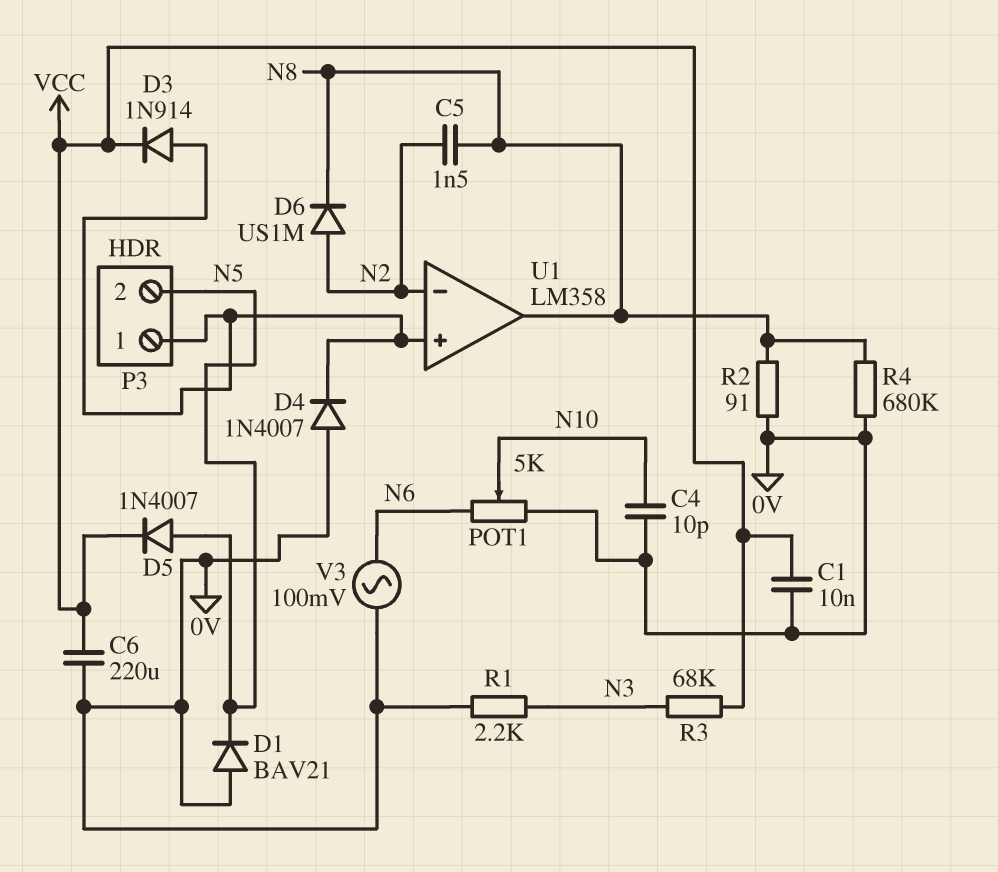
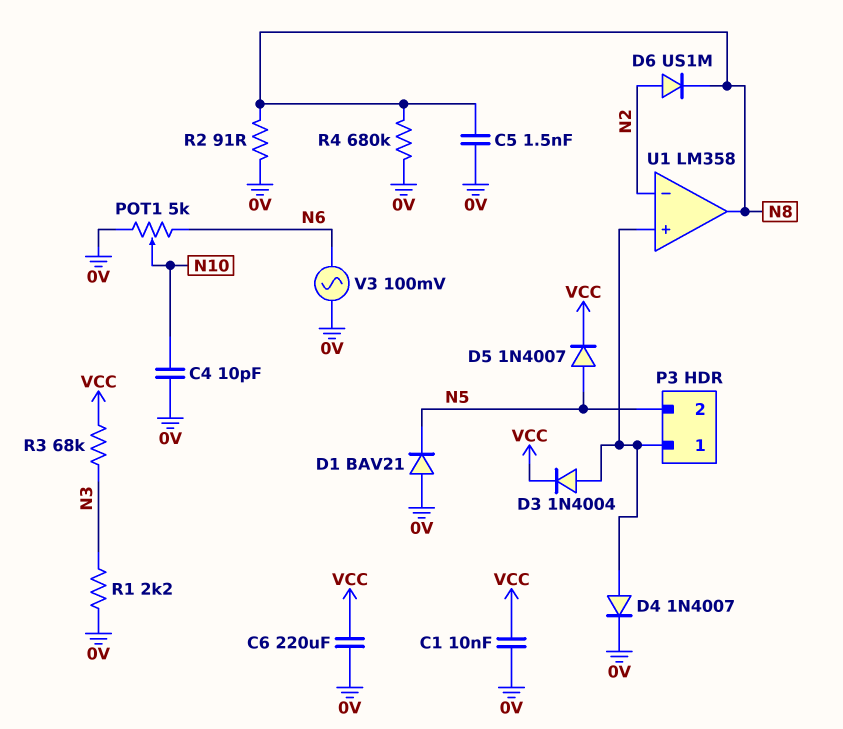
C5: 1.5nF (N2, N8) -> 1.5nF (0V, N8)
D3: diode 1N914 (A P3/1, K VCC) -> diode 1N4004 (A P3/1, K VCC)
D4: diode 1N4007 (A 0V, K P3/1) -> diode 1N4007 (A P3/1, K 0V)

